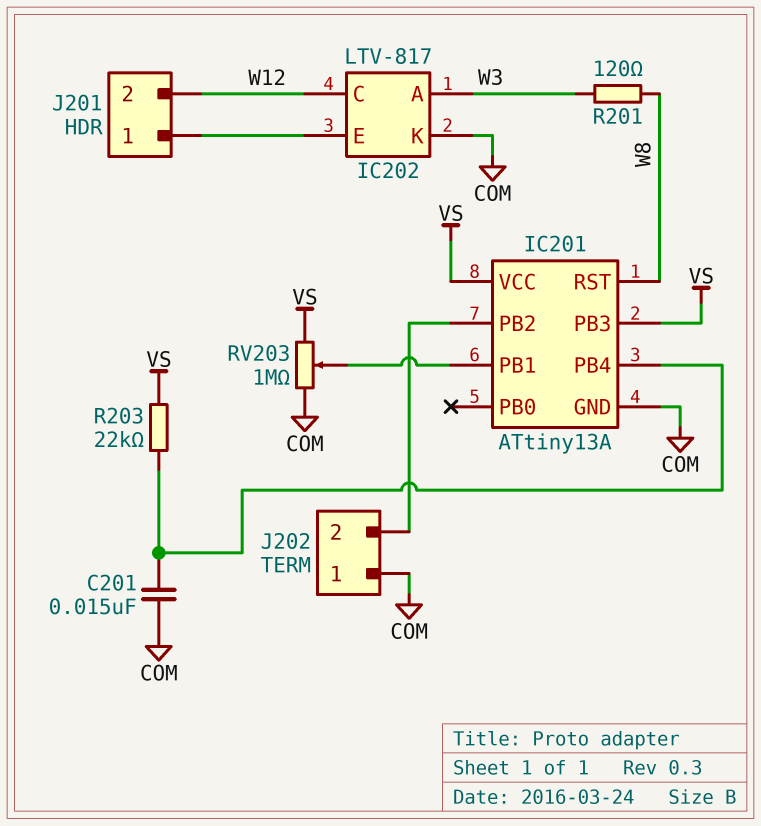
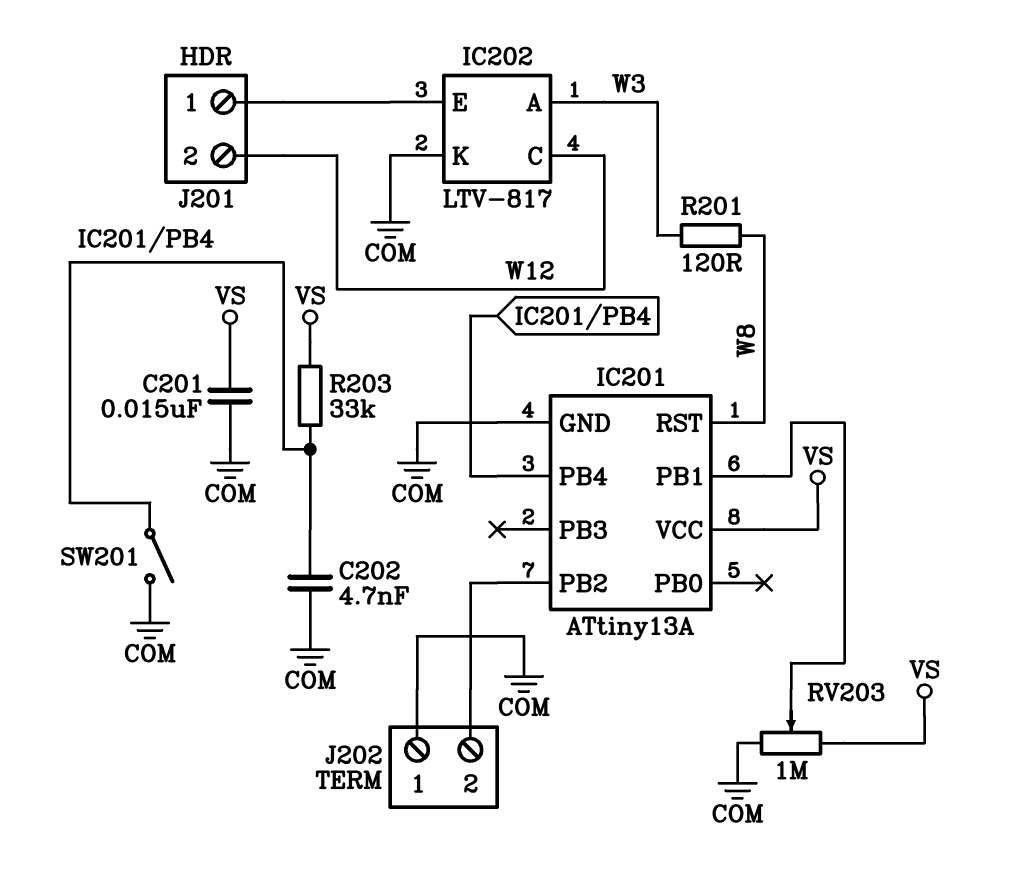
C201: 15nF (COM, IC201/PB4) -> 15nF (COM, VS)
C202: none -> 4.7nF (COM, IC201/PB4)
IC201 pin PB3: VS -> none
R203: 22k (IC201/PB4, VS) -> 33k (IC201/PB4, VS)
SW201: none -> switch (COM, IC201/PB4)

